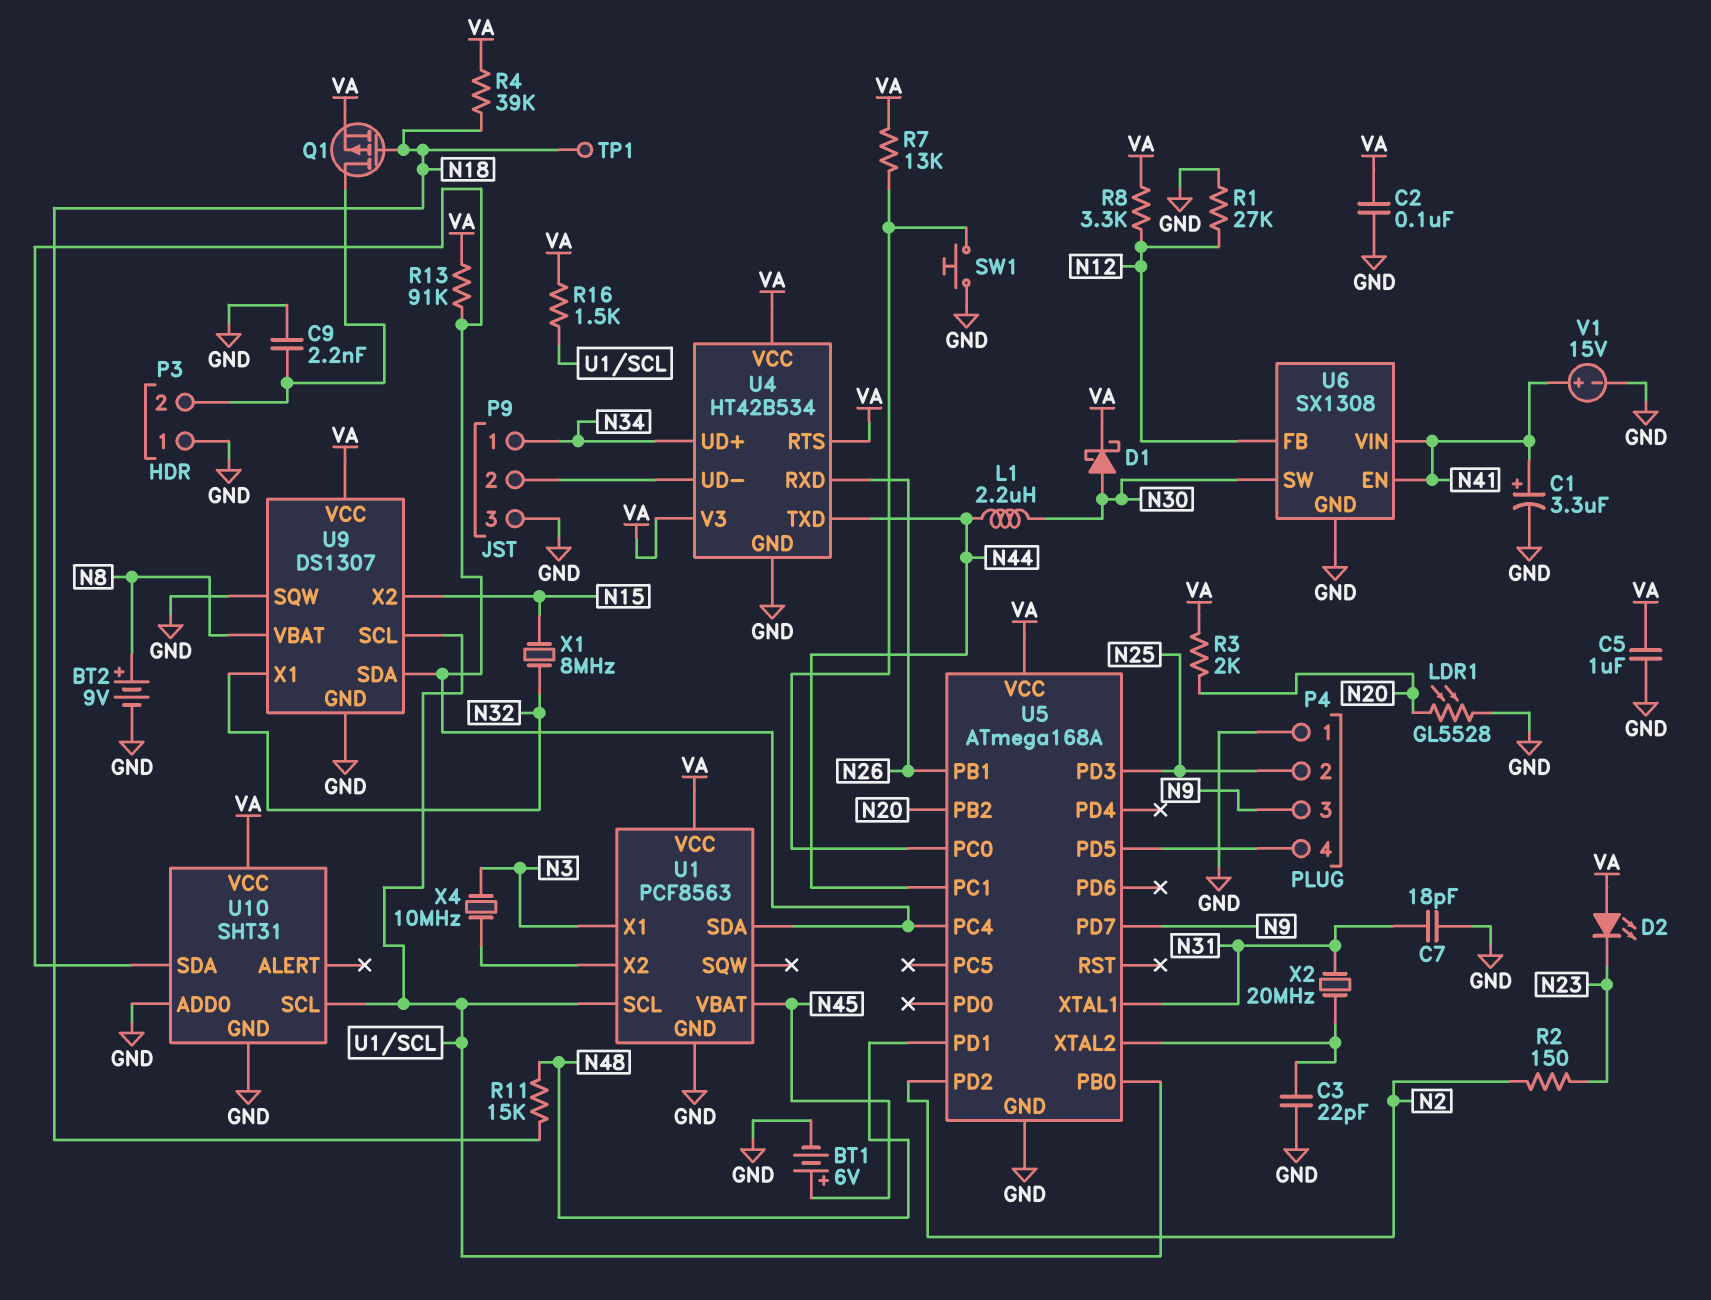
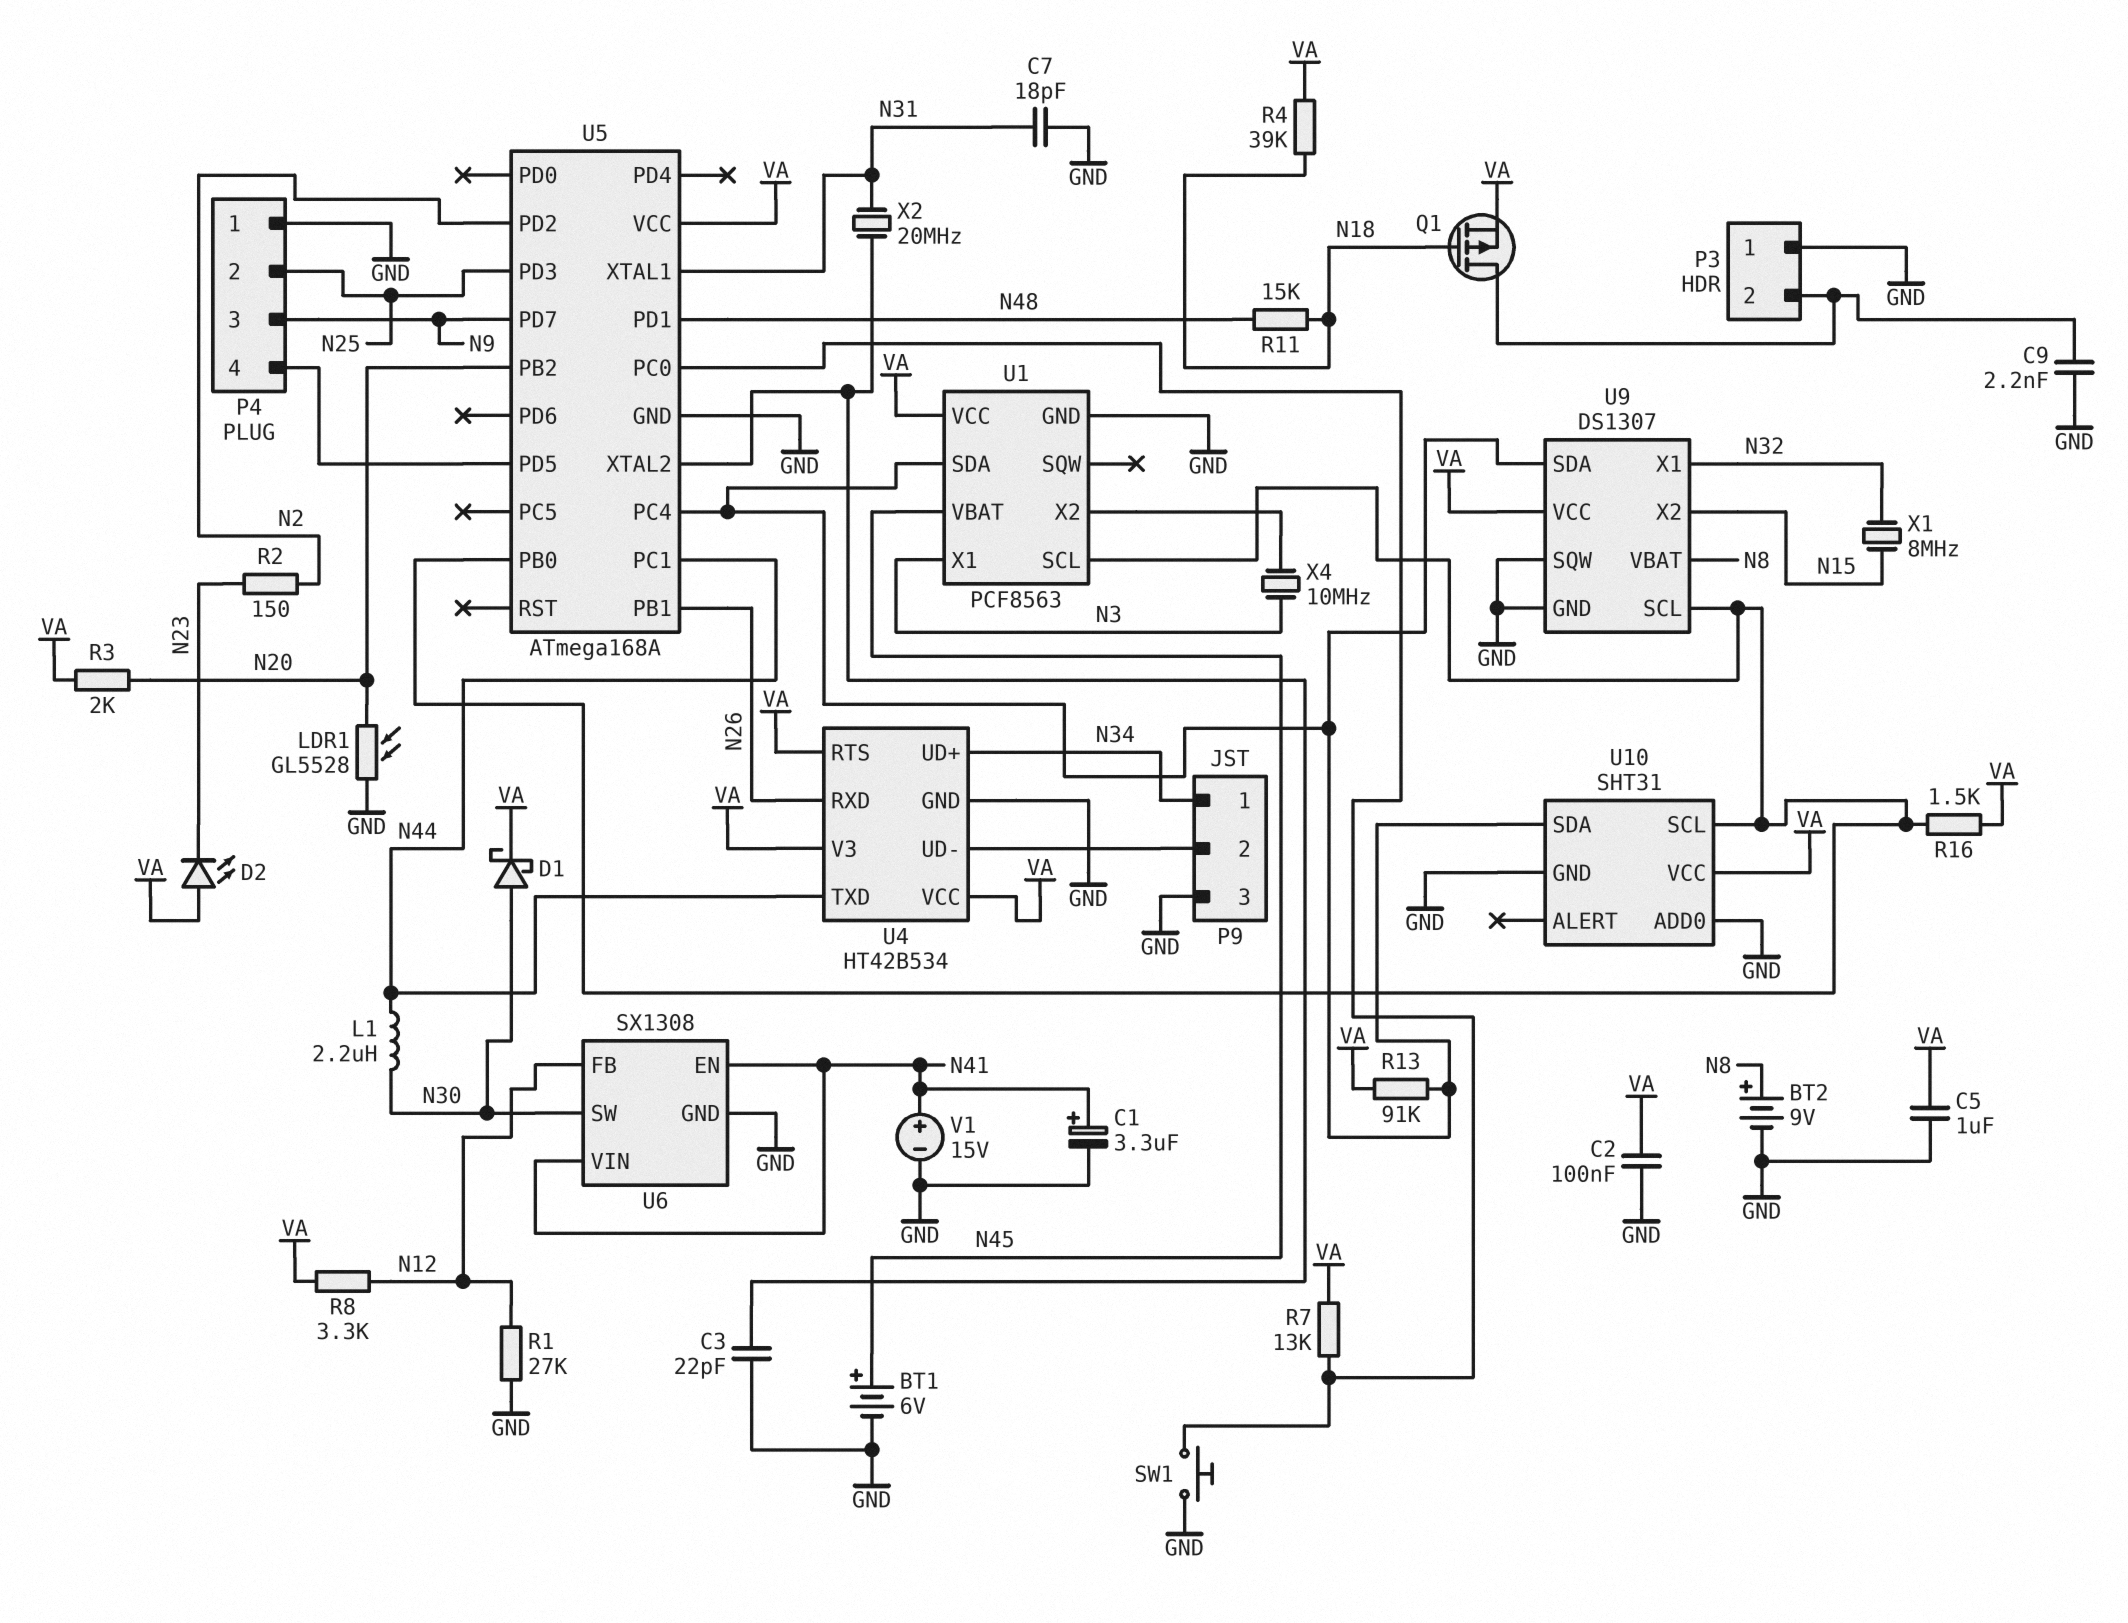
TP1: test point (N18) -> none

